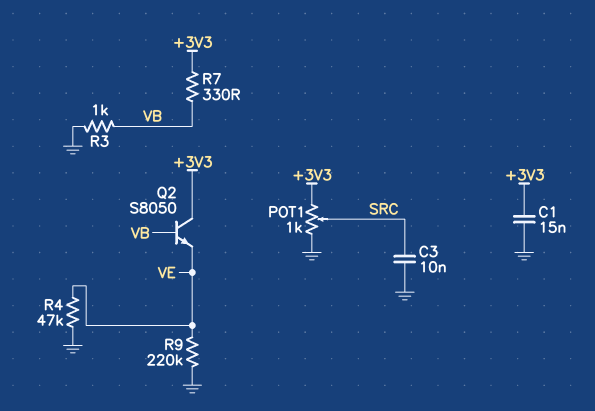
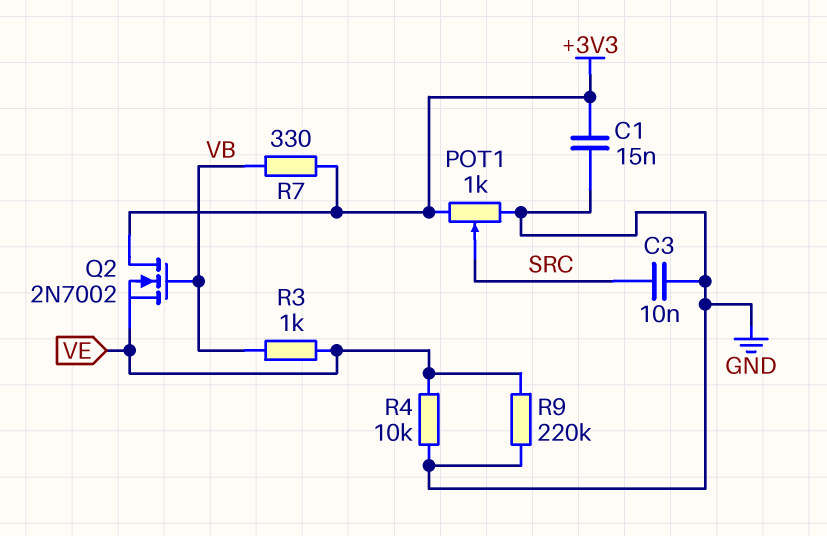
Q2: NPN S8050 (B VB, C +3V3, E VE) -> NMOS 2N7002 (G VB, D +3V3, S VE)
R3: 1k (GND, VB) -> 1k (VB, VE)
R4: 47k (GND, VE) -> 10k (GND, VE)

